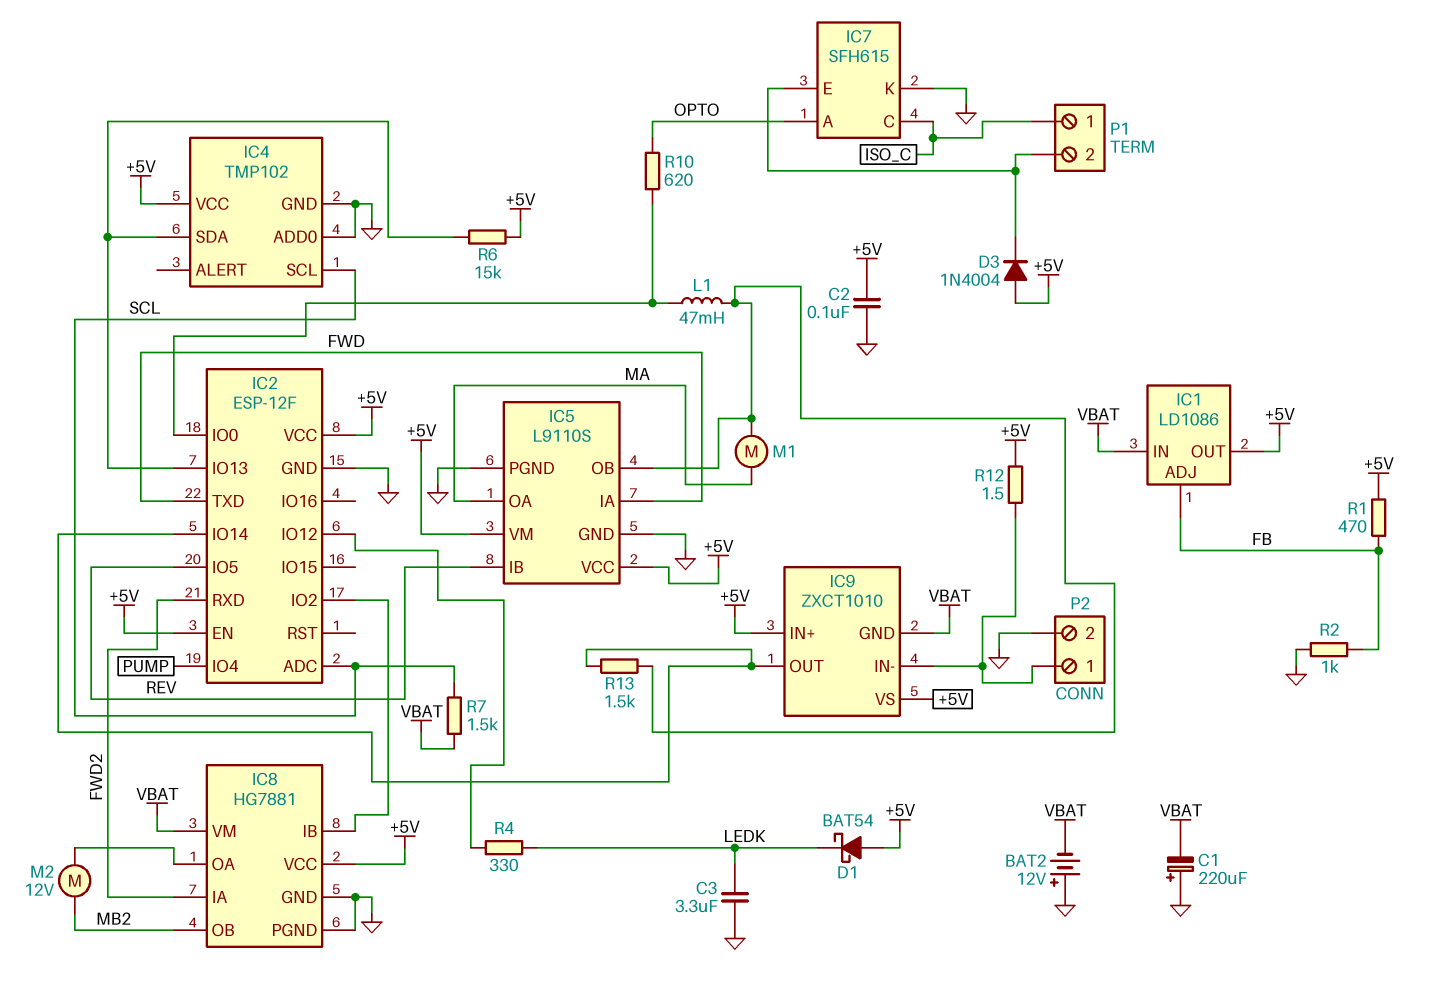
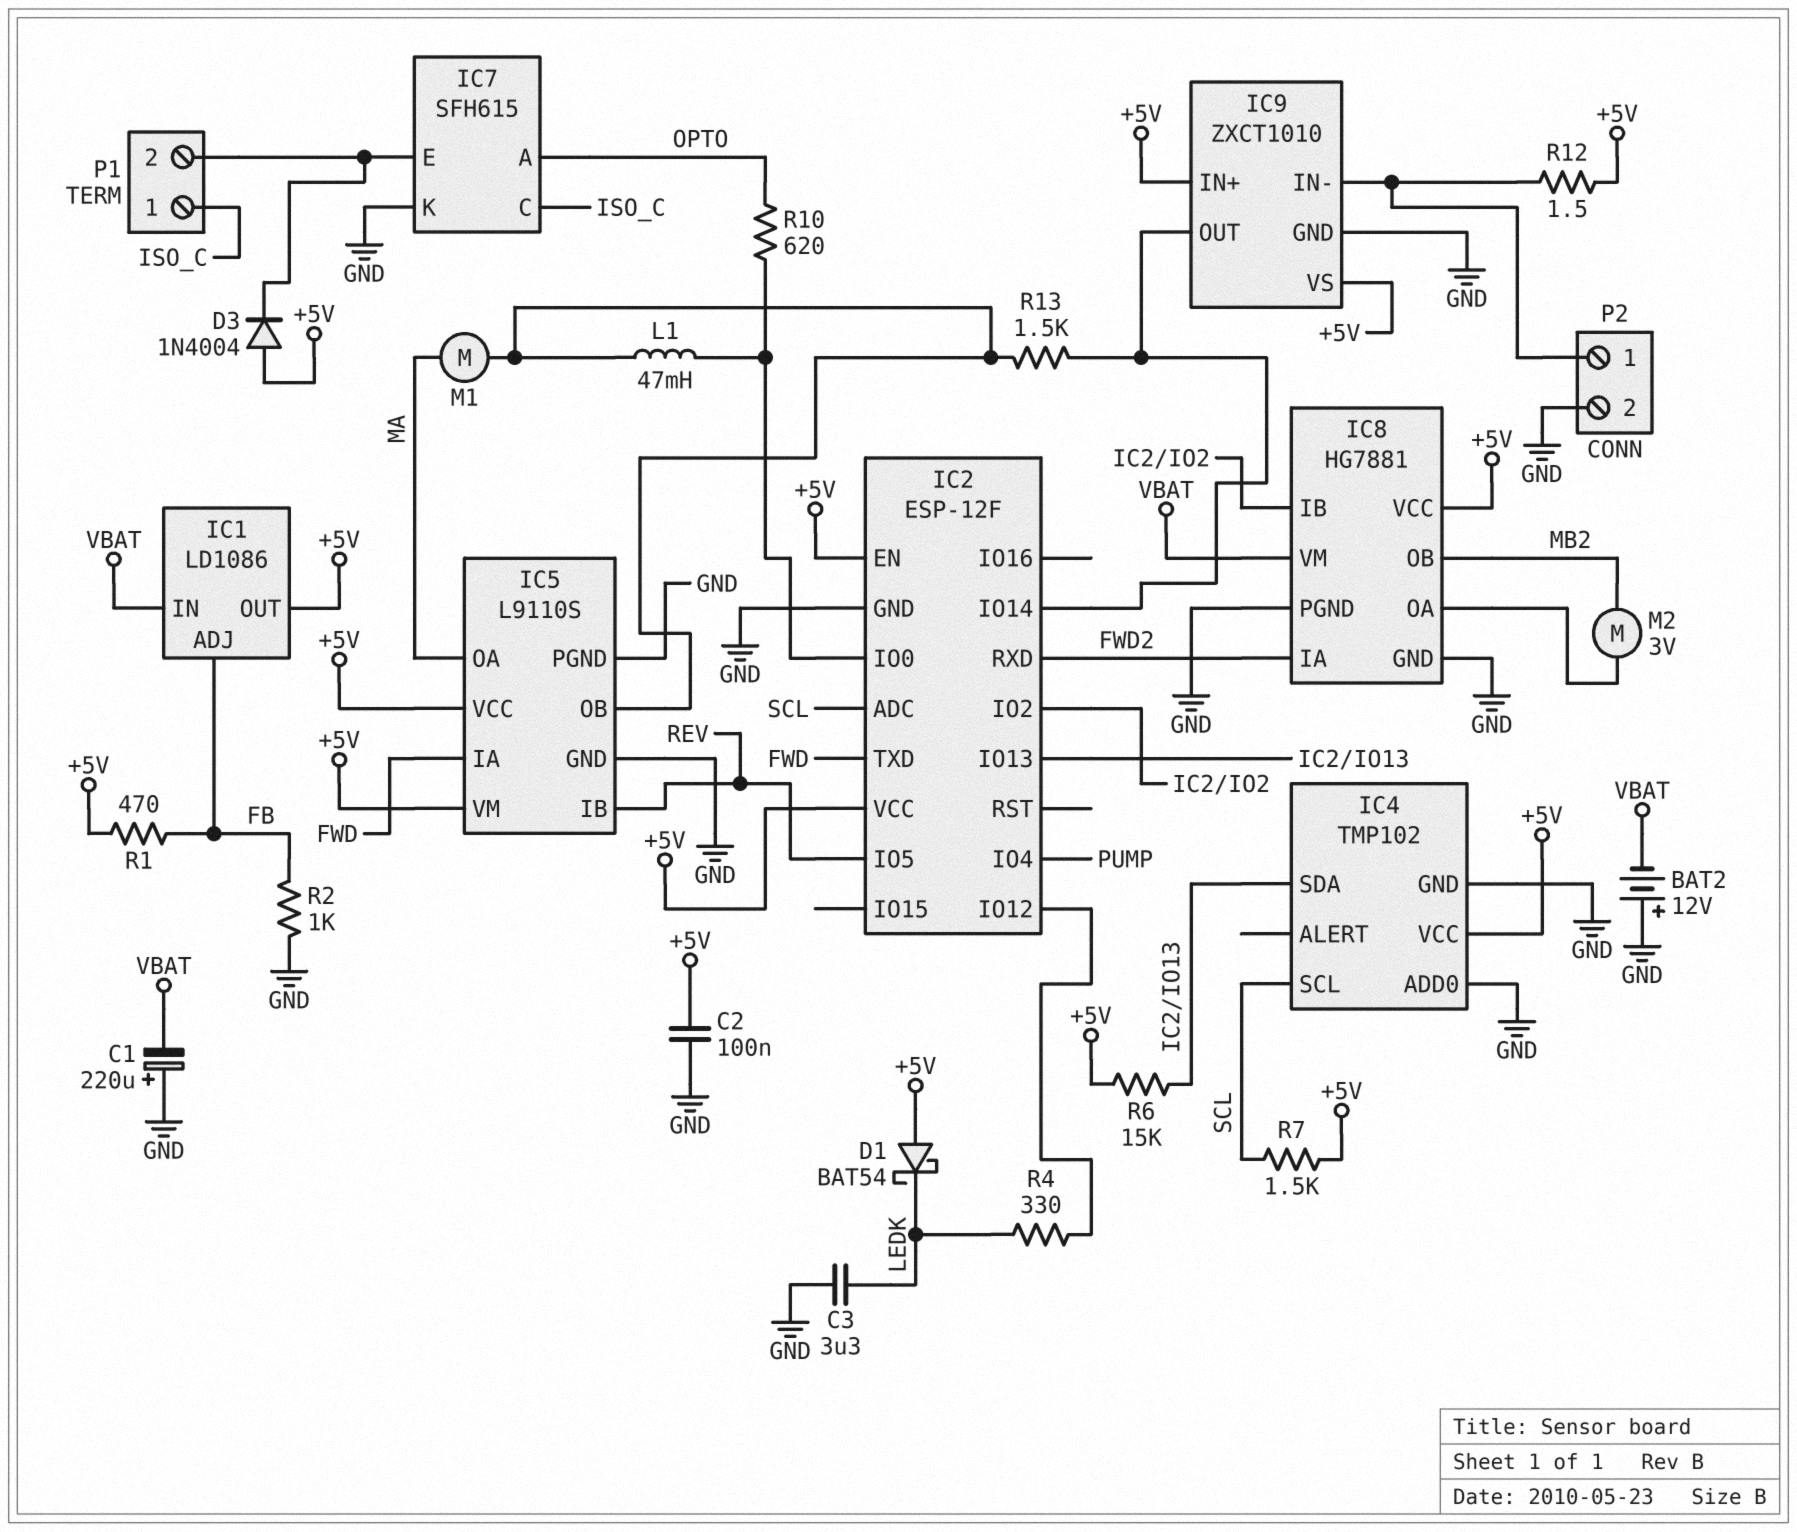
IC9 pin GND: VBAT -> GND
M2: motor 12V (IC8/OA, MB2) -> motor 3V (IC8/OA, MB2)
R7: 1.5k (SCL, VBAT) -> 1.5k (+5V, SCL)

